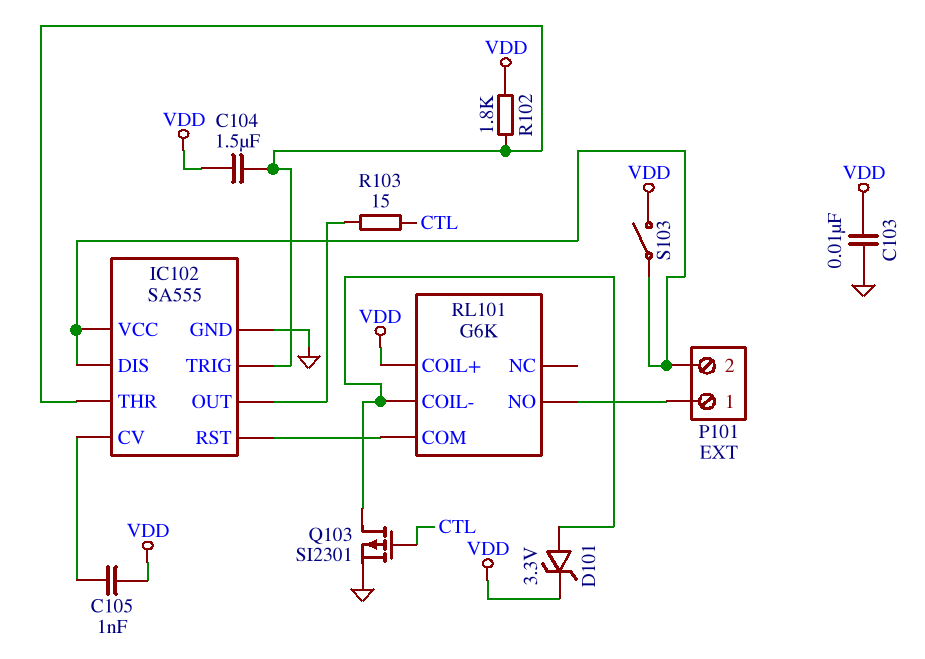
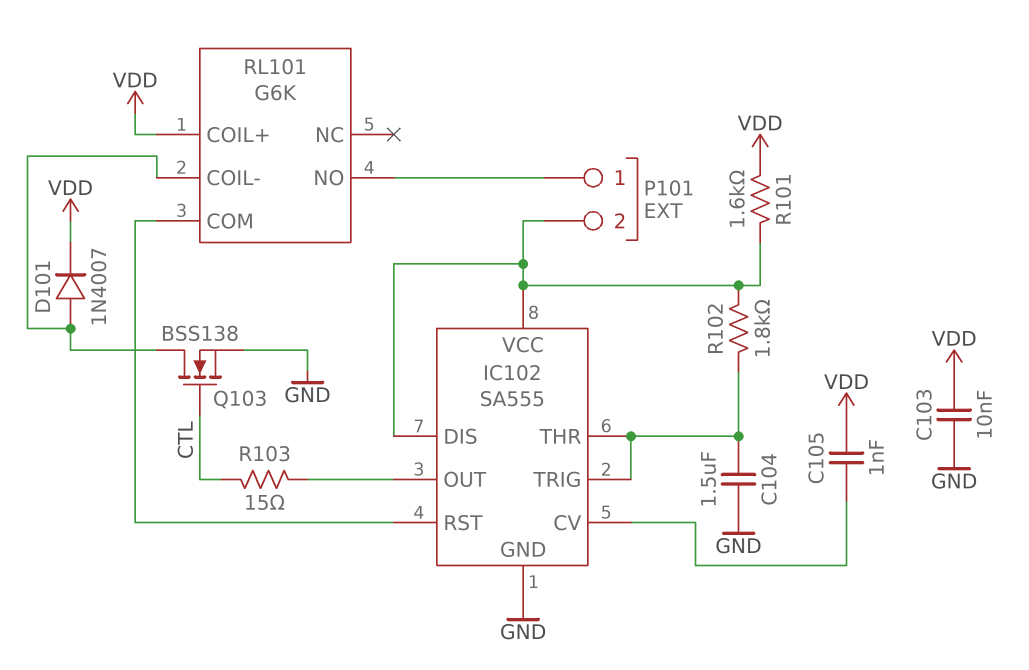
C104: 1.5uF (IC102/THR, VDD) -> 1.5uF (GND, IC102/THR)
D101: zener 3.3V (A RL101/COIL-, K VDD) -> diode 1N4007 (A RL101/COIL-, K VDD)
Q103: PMOS SI2301 (G CTL, D RL101/COIL-, S GND) -> NMOS BSS138 (G CTL, D RL101/COIL-, S GND)
R101: none -> 1.6k (IC102/DIS, VDD)
R102: 1.8k (IC102/THR, VDD) -> 1.8k (IC102/DIS, IC102/THR)
S103: switch (IC102/DIS, VDD) -> none

